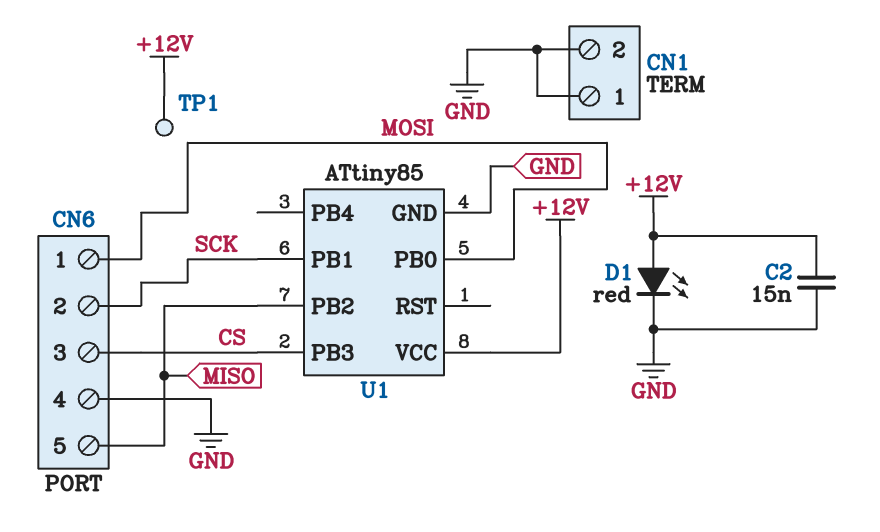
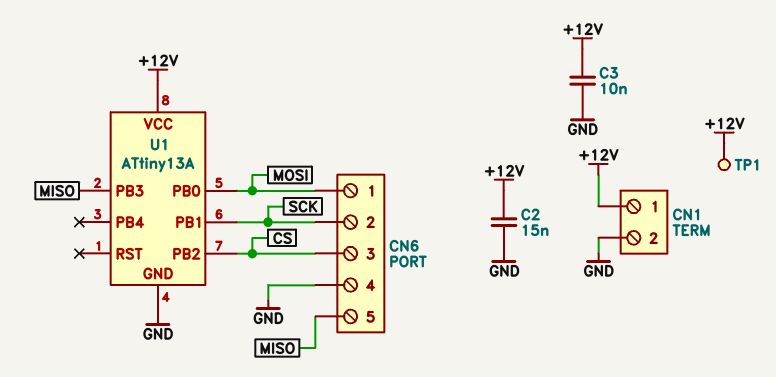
C3: none -> 10nF (+12V, GND)
CN1 pin 1: GND -> +12V
D1: LED red (A +12V, K GND) -> none
U1: ATtiny85 -> ATtiny13A
U1 pin PB2: MISO -> CS
U1 pin PB3: CS -> MISO

